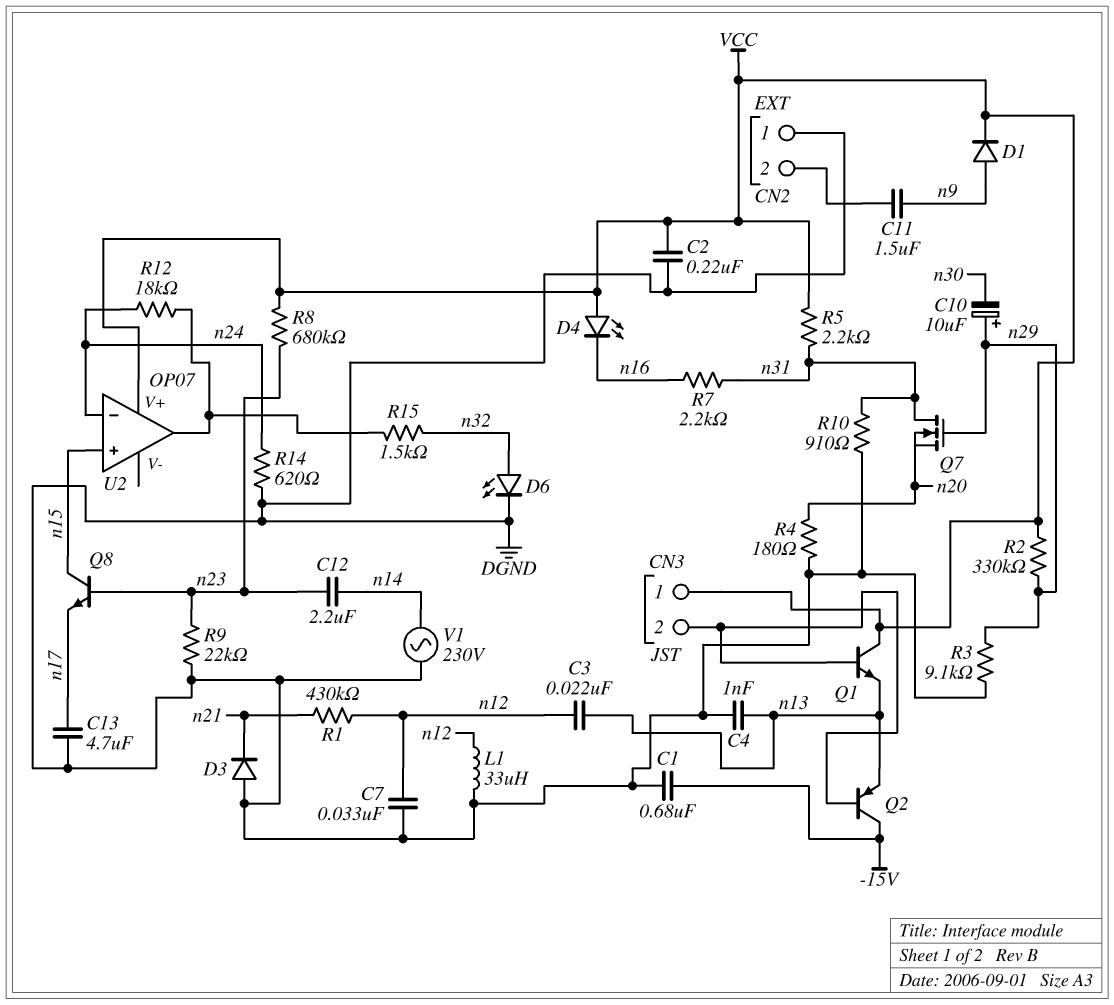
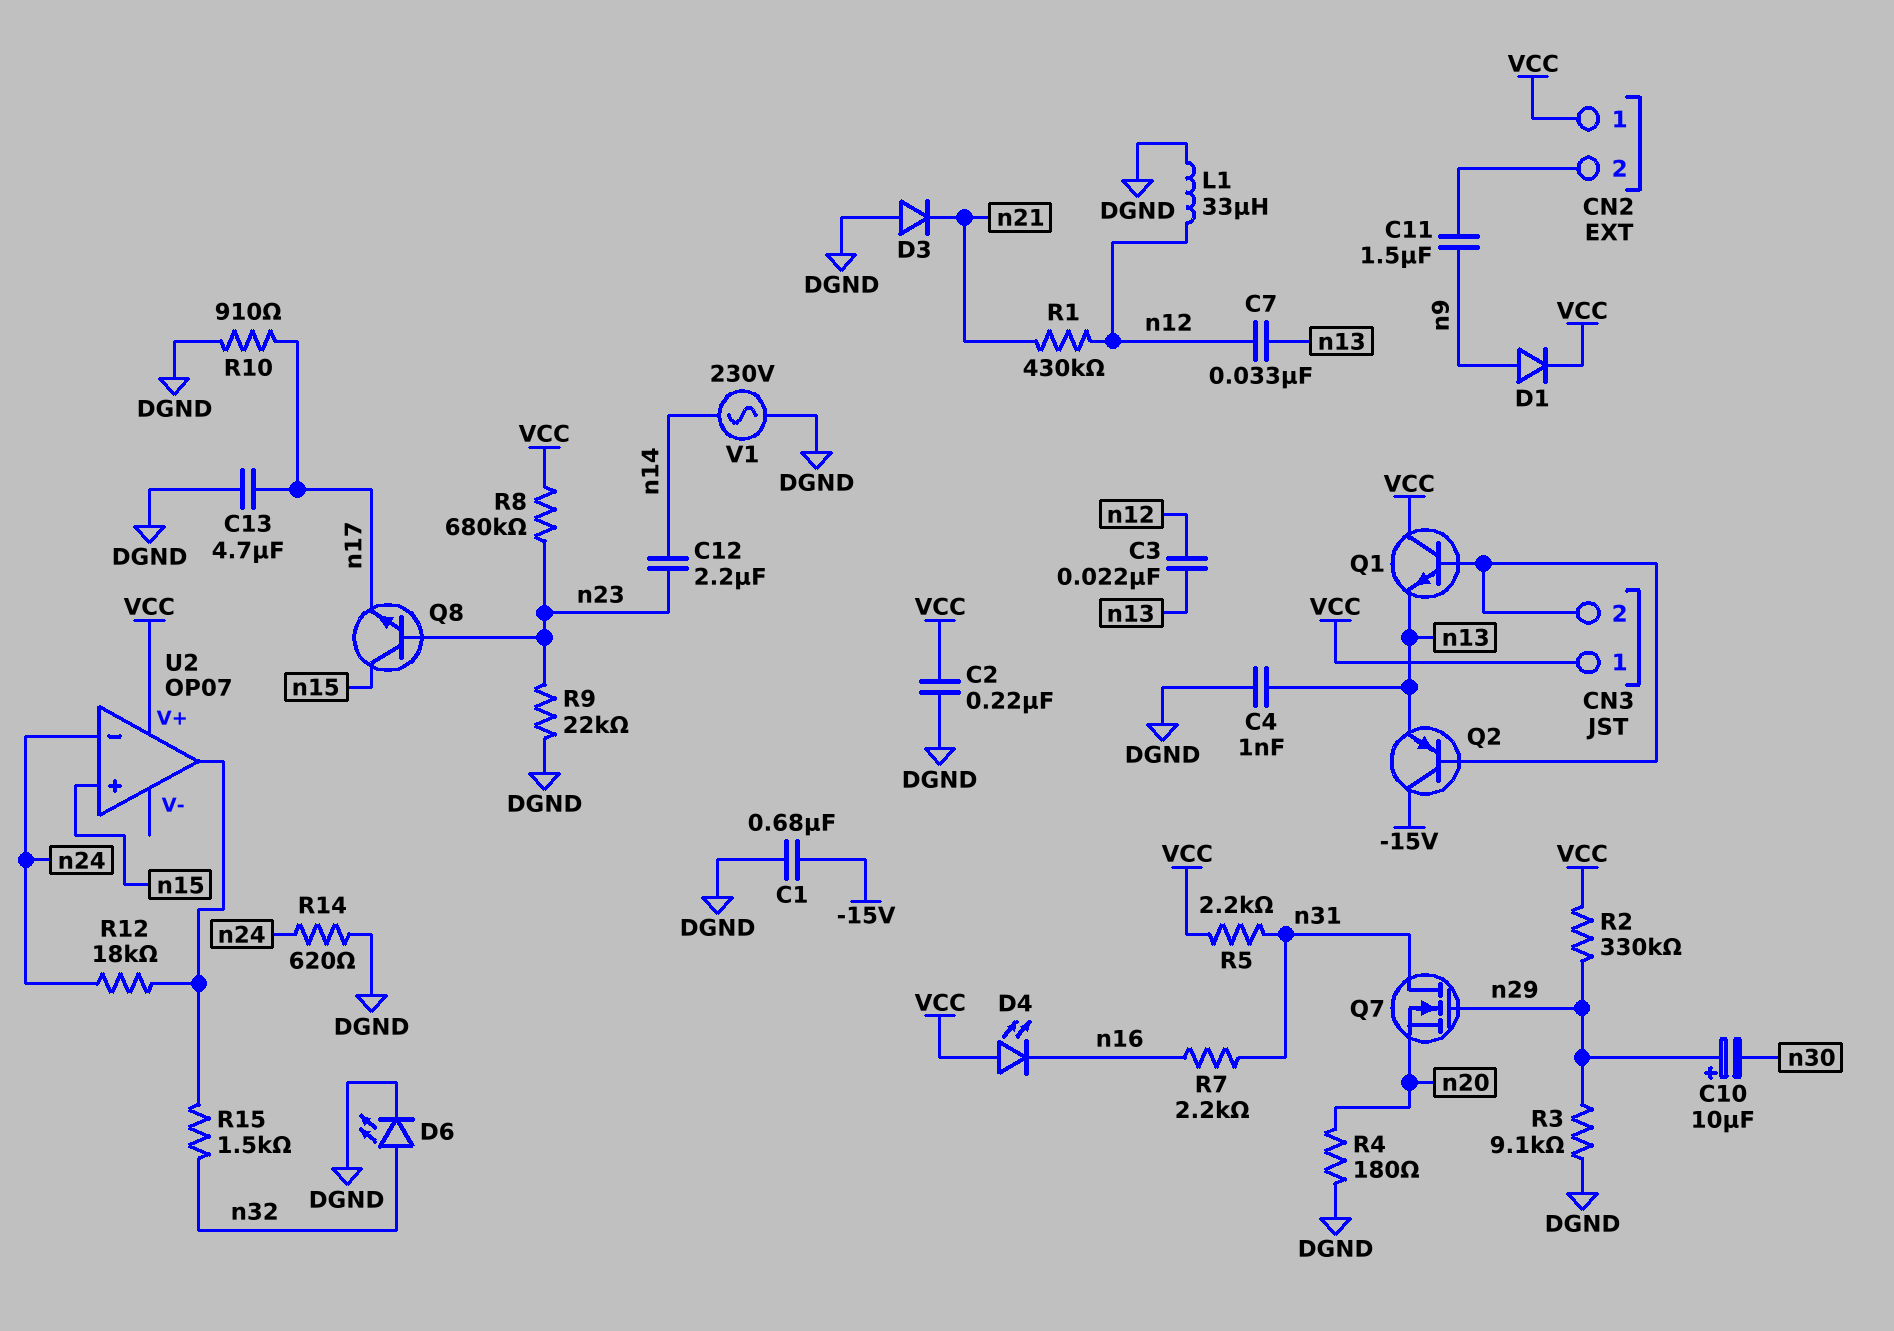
C7: 33nF (DGND, n12) -> 33nF (n12, n13)
CN2 pin 1: DGND -> VCC
R10: 910 (DGND, n31) -> 910 (DGND, n17)

